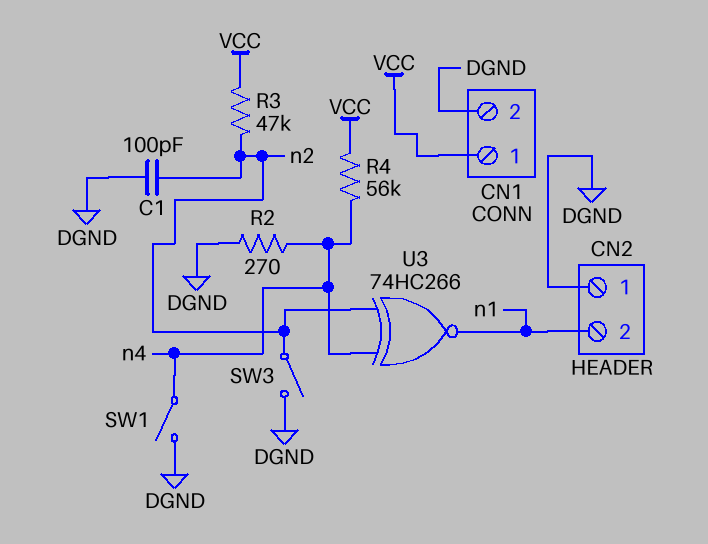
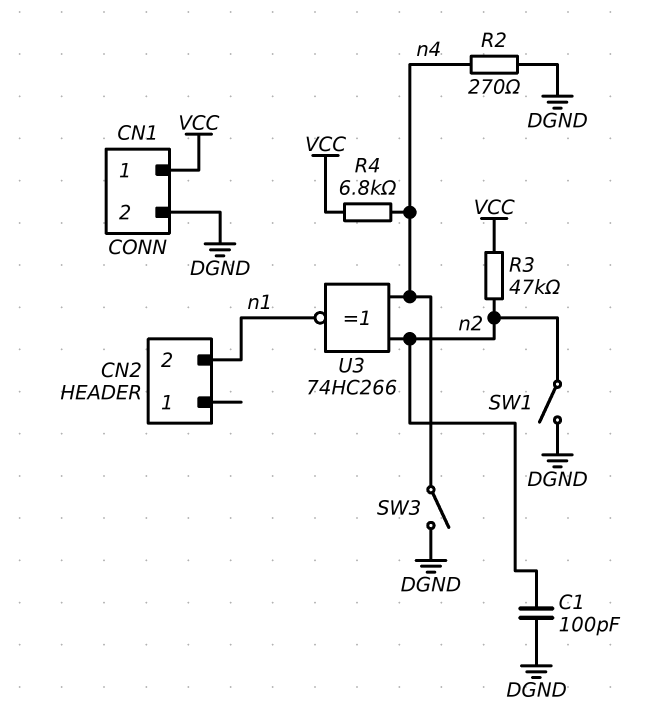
CN2 pin 1: DGND -> none
R4: 56k (VCC, n4) -> 6.8k (VCC, n4)
SW1: switch (DGND, n4) -> switch (DGND, n2)
SW3: switch (DGND, n2) -> switch (DGND, n4)

